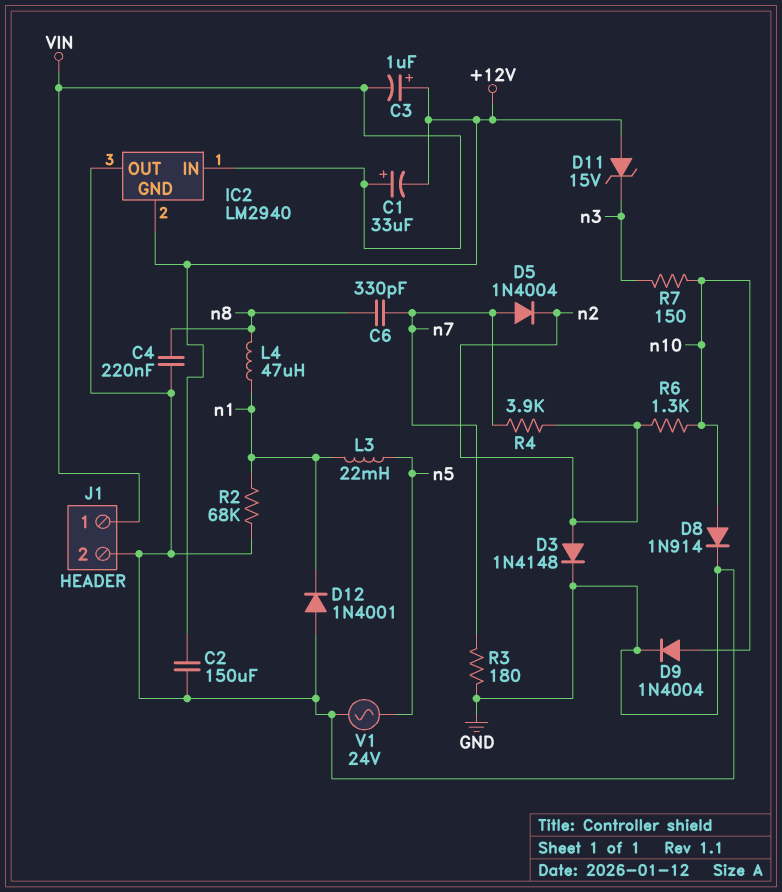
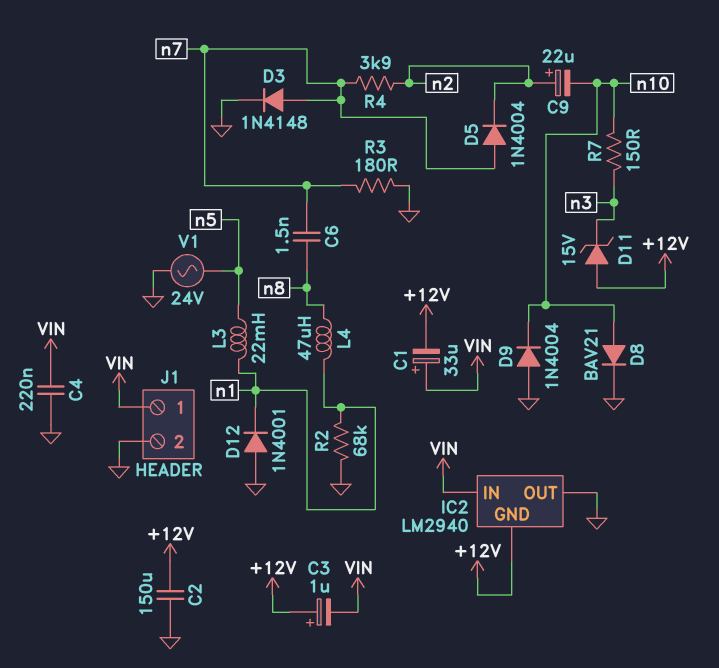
C4: 220nF (GND, n8) -> 220nF (GND, VIN)
C6: 330pF (n7, n8) -> 1.5nF (n7, n8)
C9: none -> 22uF (plus n2, minus n10)
D3: diode 1N4148 (A n2, K GND) -> diode 1N4148 (A n7, K GND)
D8: diode 1N914 (A n10, K GND) -> diode BAV21 (A n10, K GND)
D9: diode 1N4004 (A n10, K GND) -> diode 1N4004 (A GND, K n10)
R6: 1.3k (n2, n10) -> none

